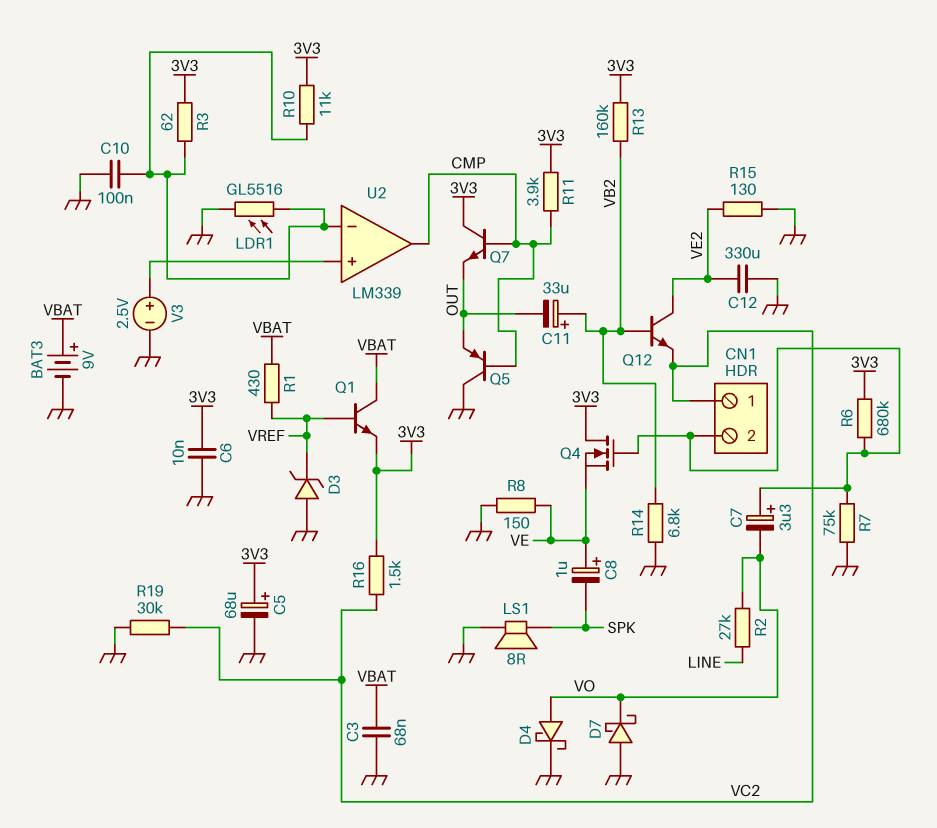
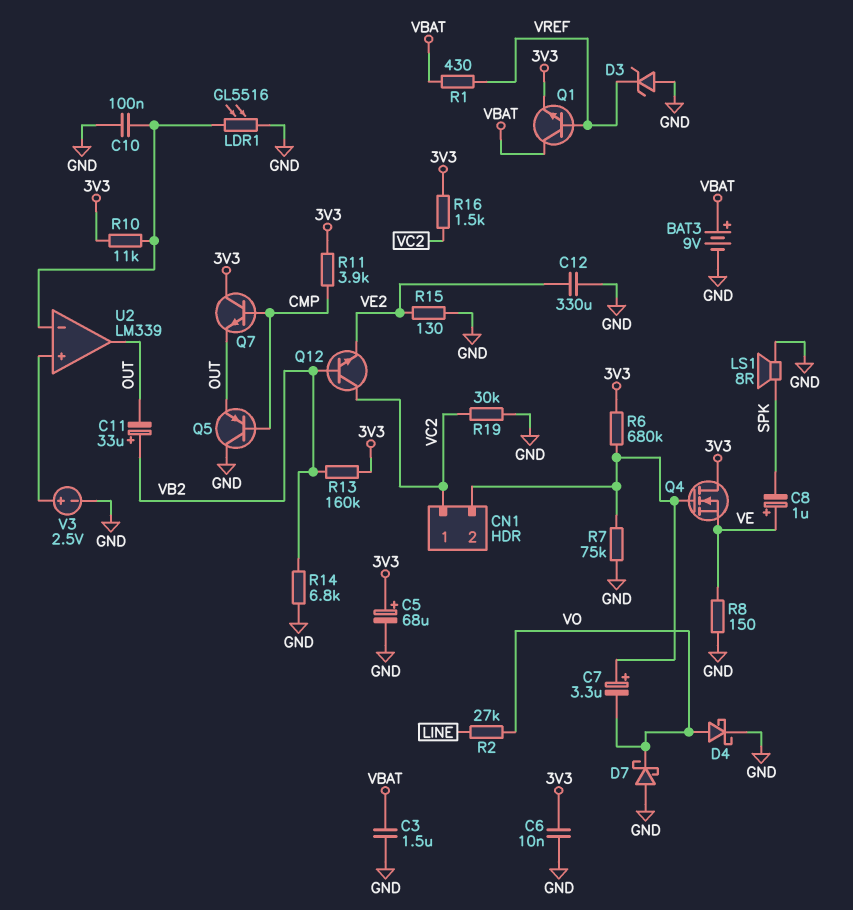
C3: 68nF (GND, VBAT) -> 1.5uF (GND, VBAT)
Q12: NPN (B VB2, C VE2, E VC2) -> NPN (B VB2, C VC2, E VE2)
R3: 62 (3V3, U2/in-) -> none
U2 pin out: CMP -> OUT

